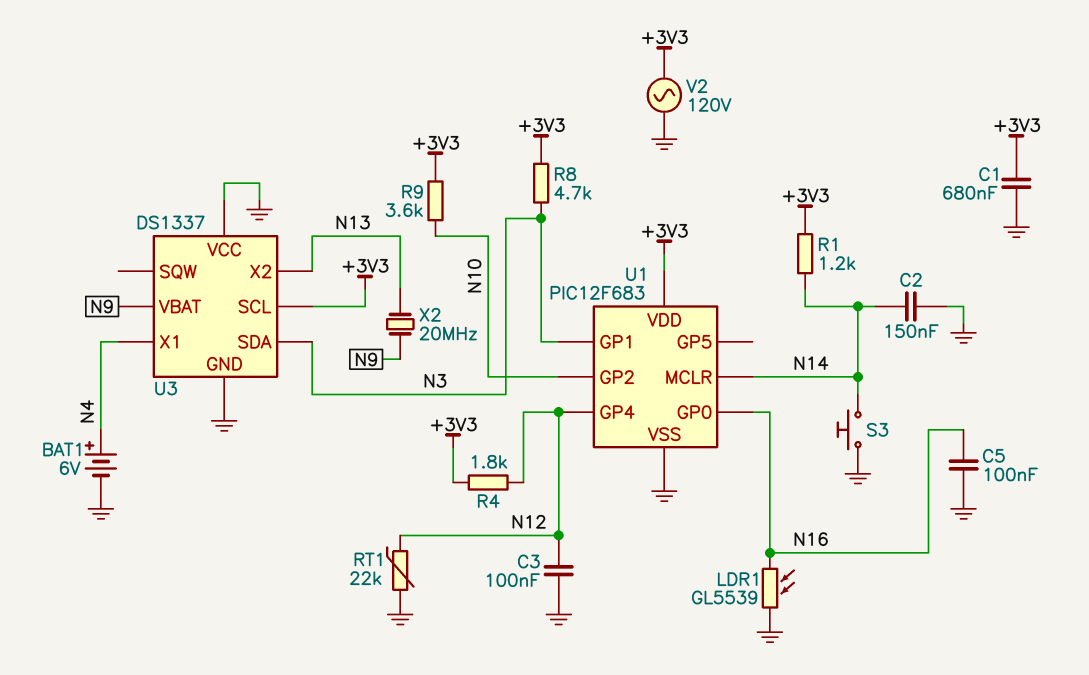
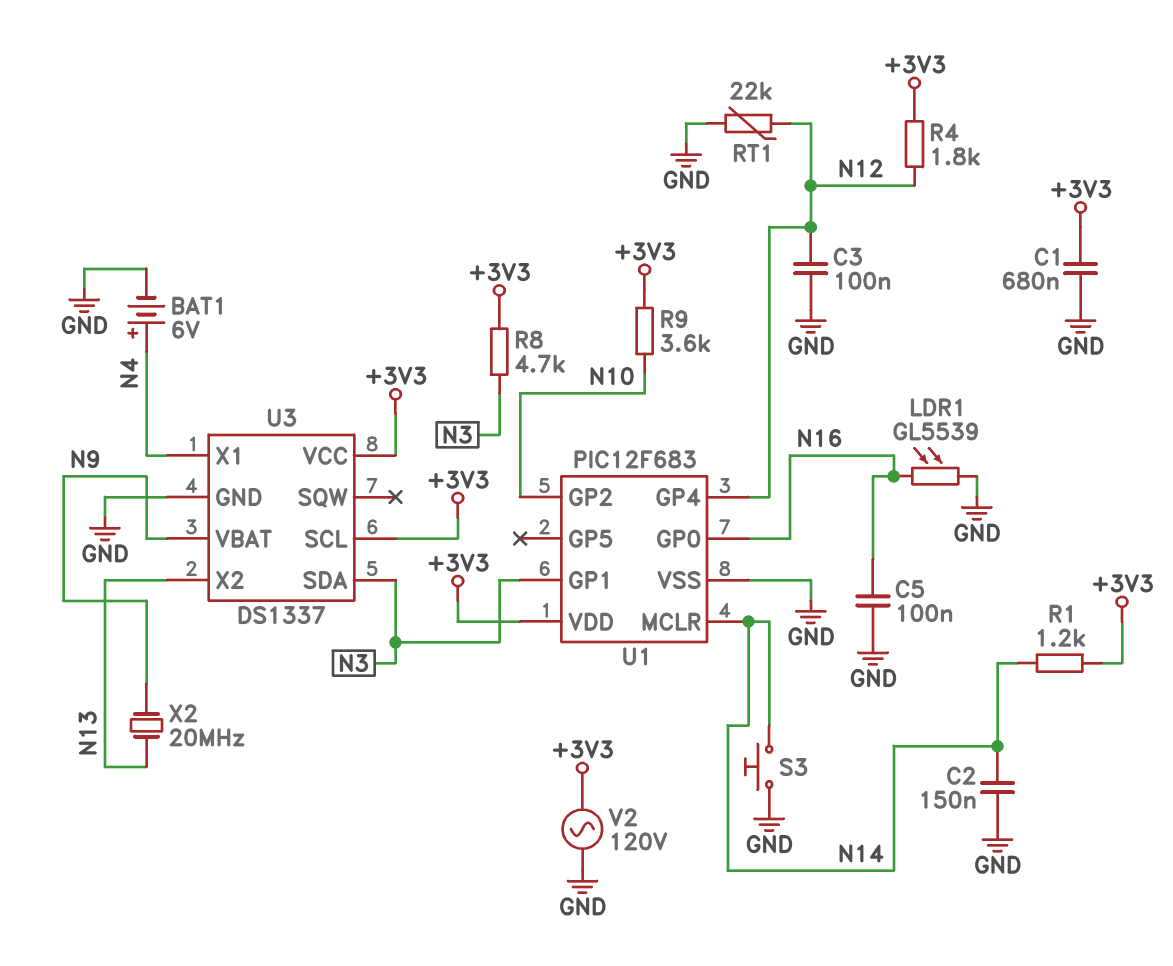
U3 pin VCC: GND -> +3V3

